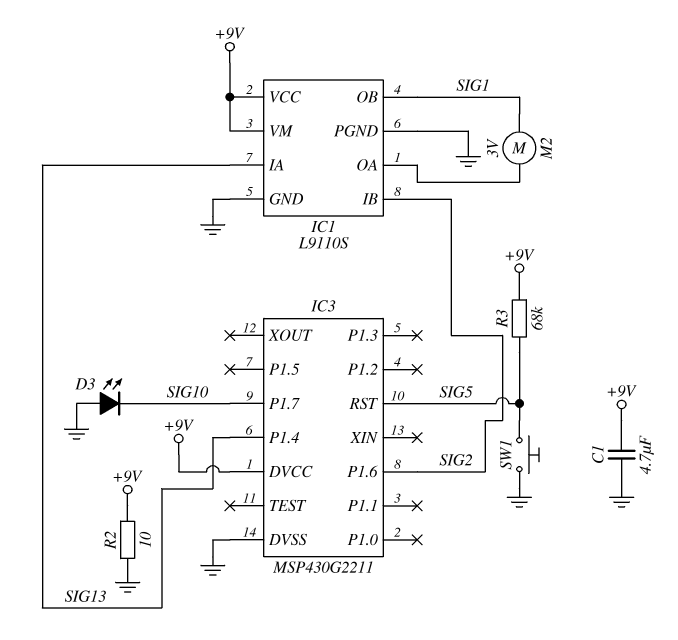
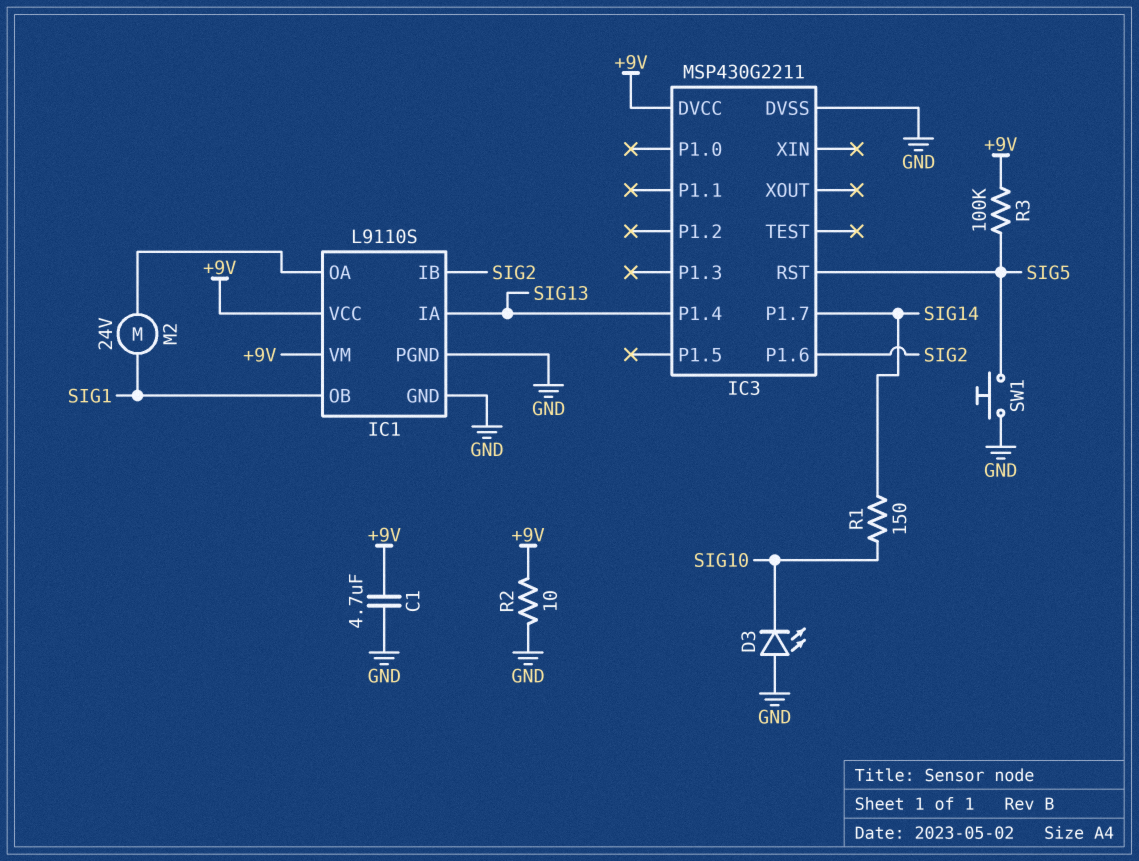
IC3 pin P1.7: SIG10 -> SIG14
M2: motor 3V (IC1/OA, SIG1) -> motor 24V (IC1/OA, SIG1)
R1: none -> 150 (SIG10, SIG14)
R3: 68k (+9V, SIG5) -> 100k (+9V, SIG5)

